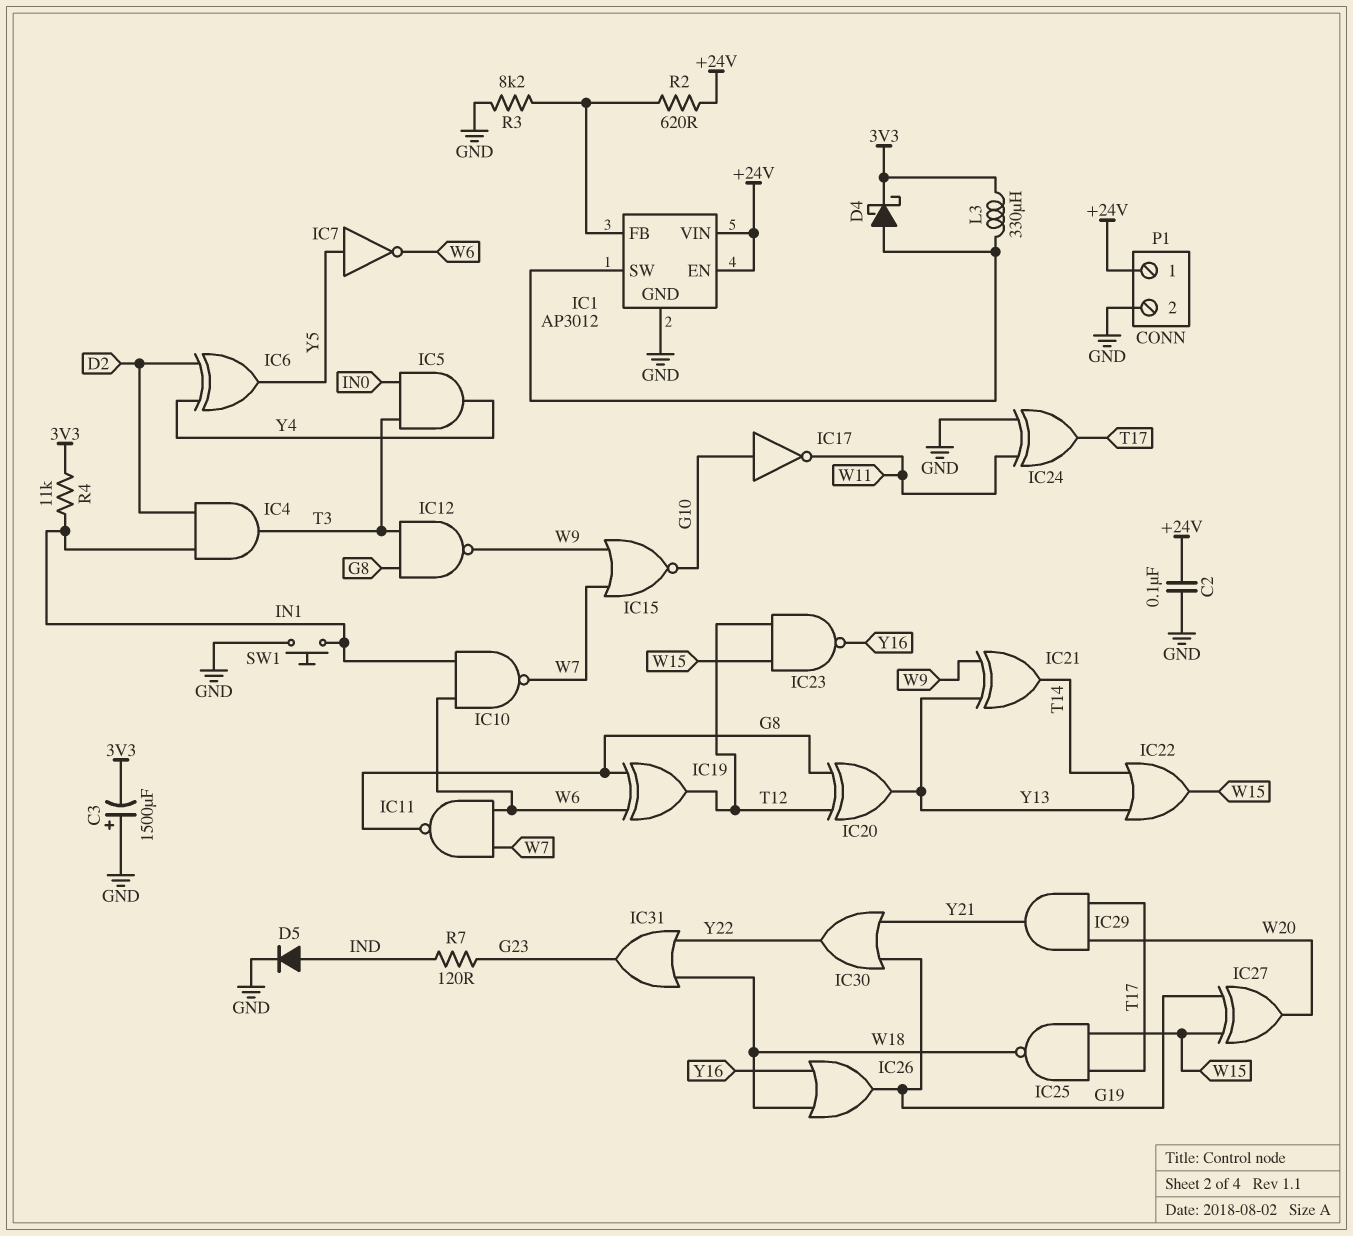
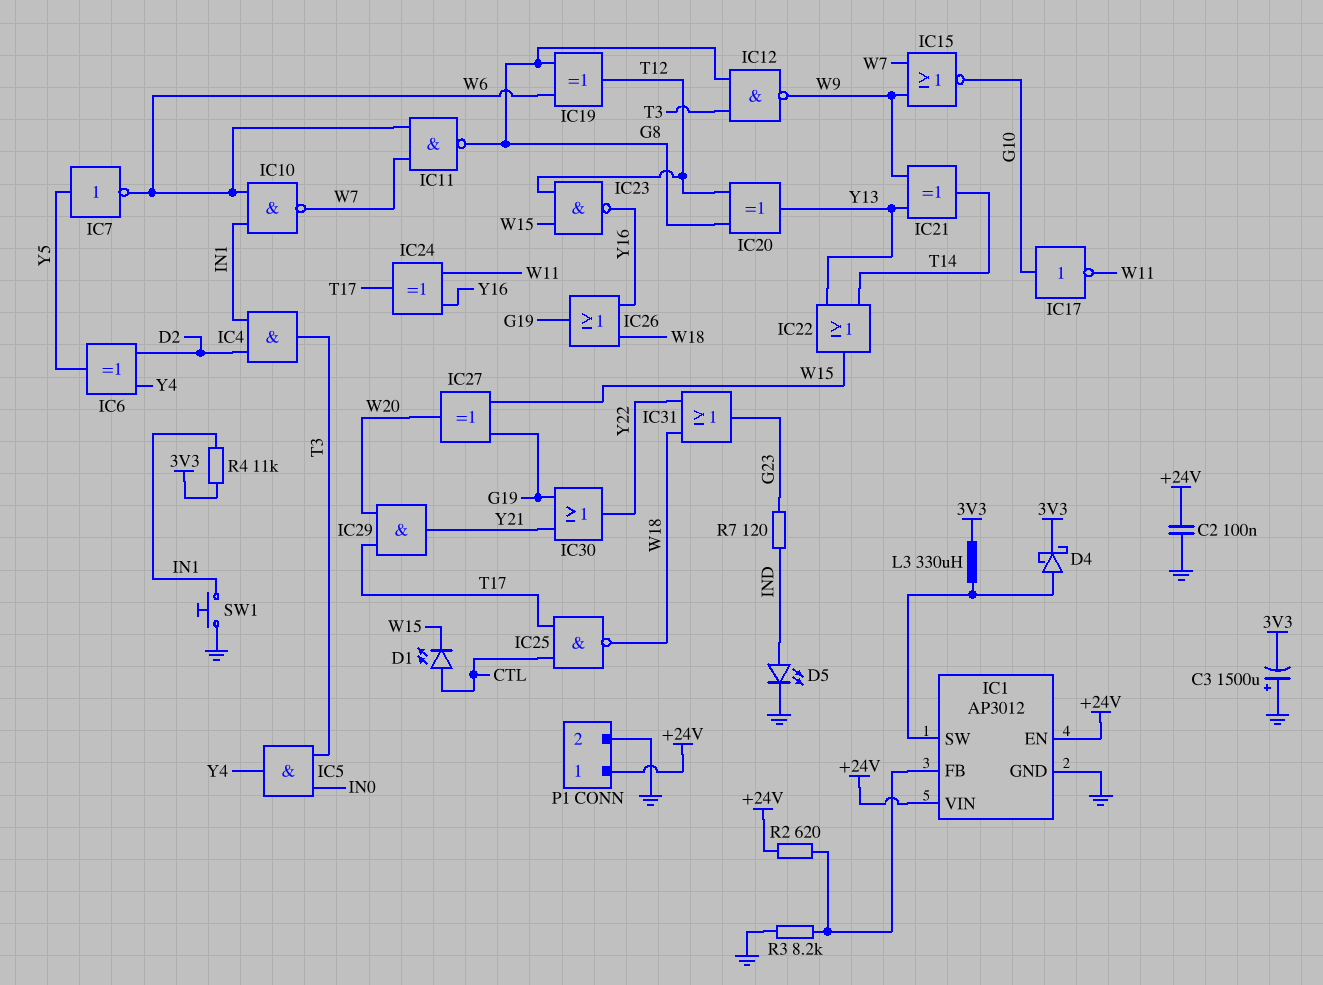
D1: none -> LED (A CTL, K W15)
D5: diode (A IND, K GND) -> LED (A IND, K GND)
IC24: XOR (in GND, in W11, out T17) -> XOR (in W11, in Y16, out T17)
IC25: NAND (in T17, in W15, out W18) -> NAND (in CTL, in T17, out W18)

